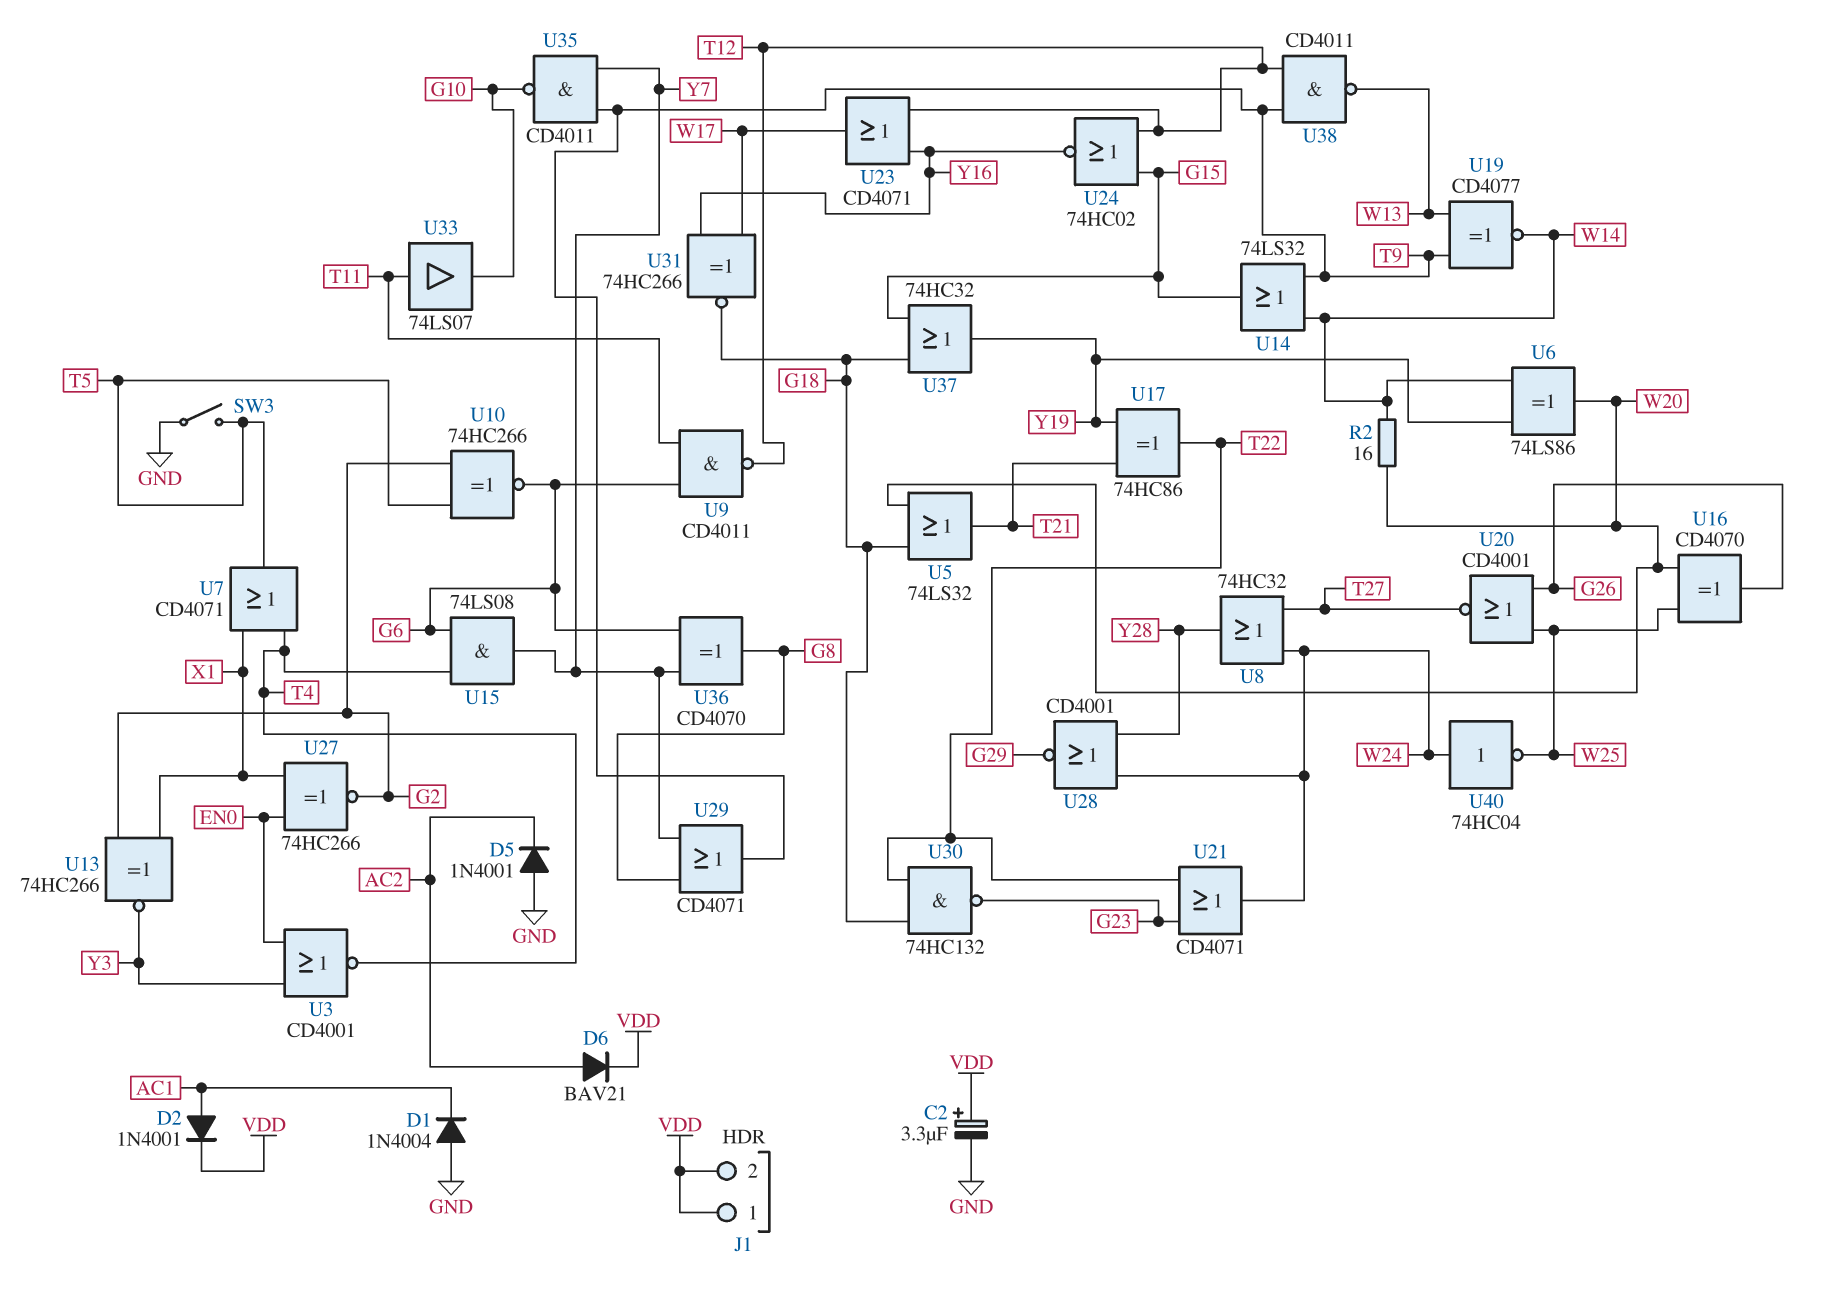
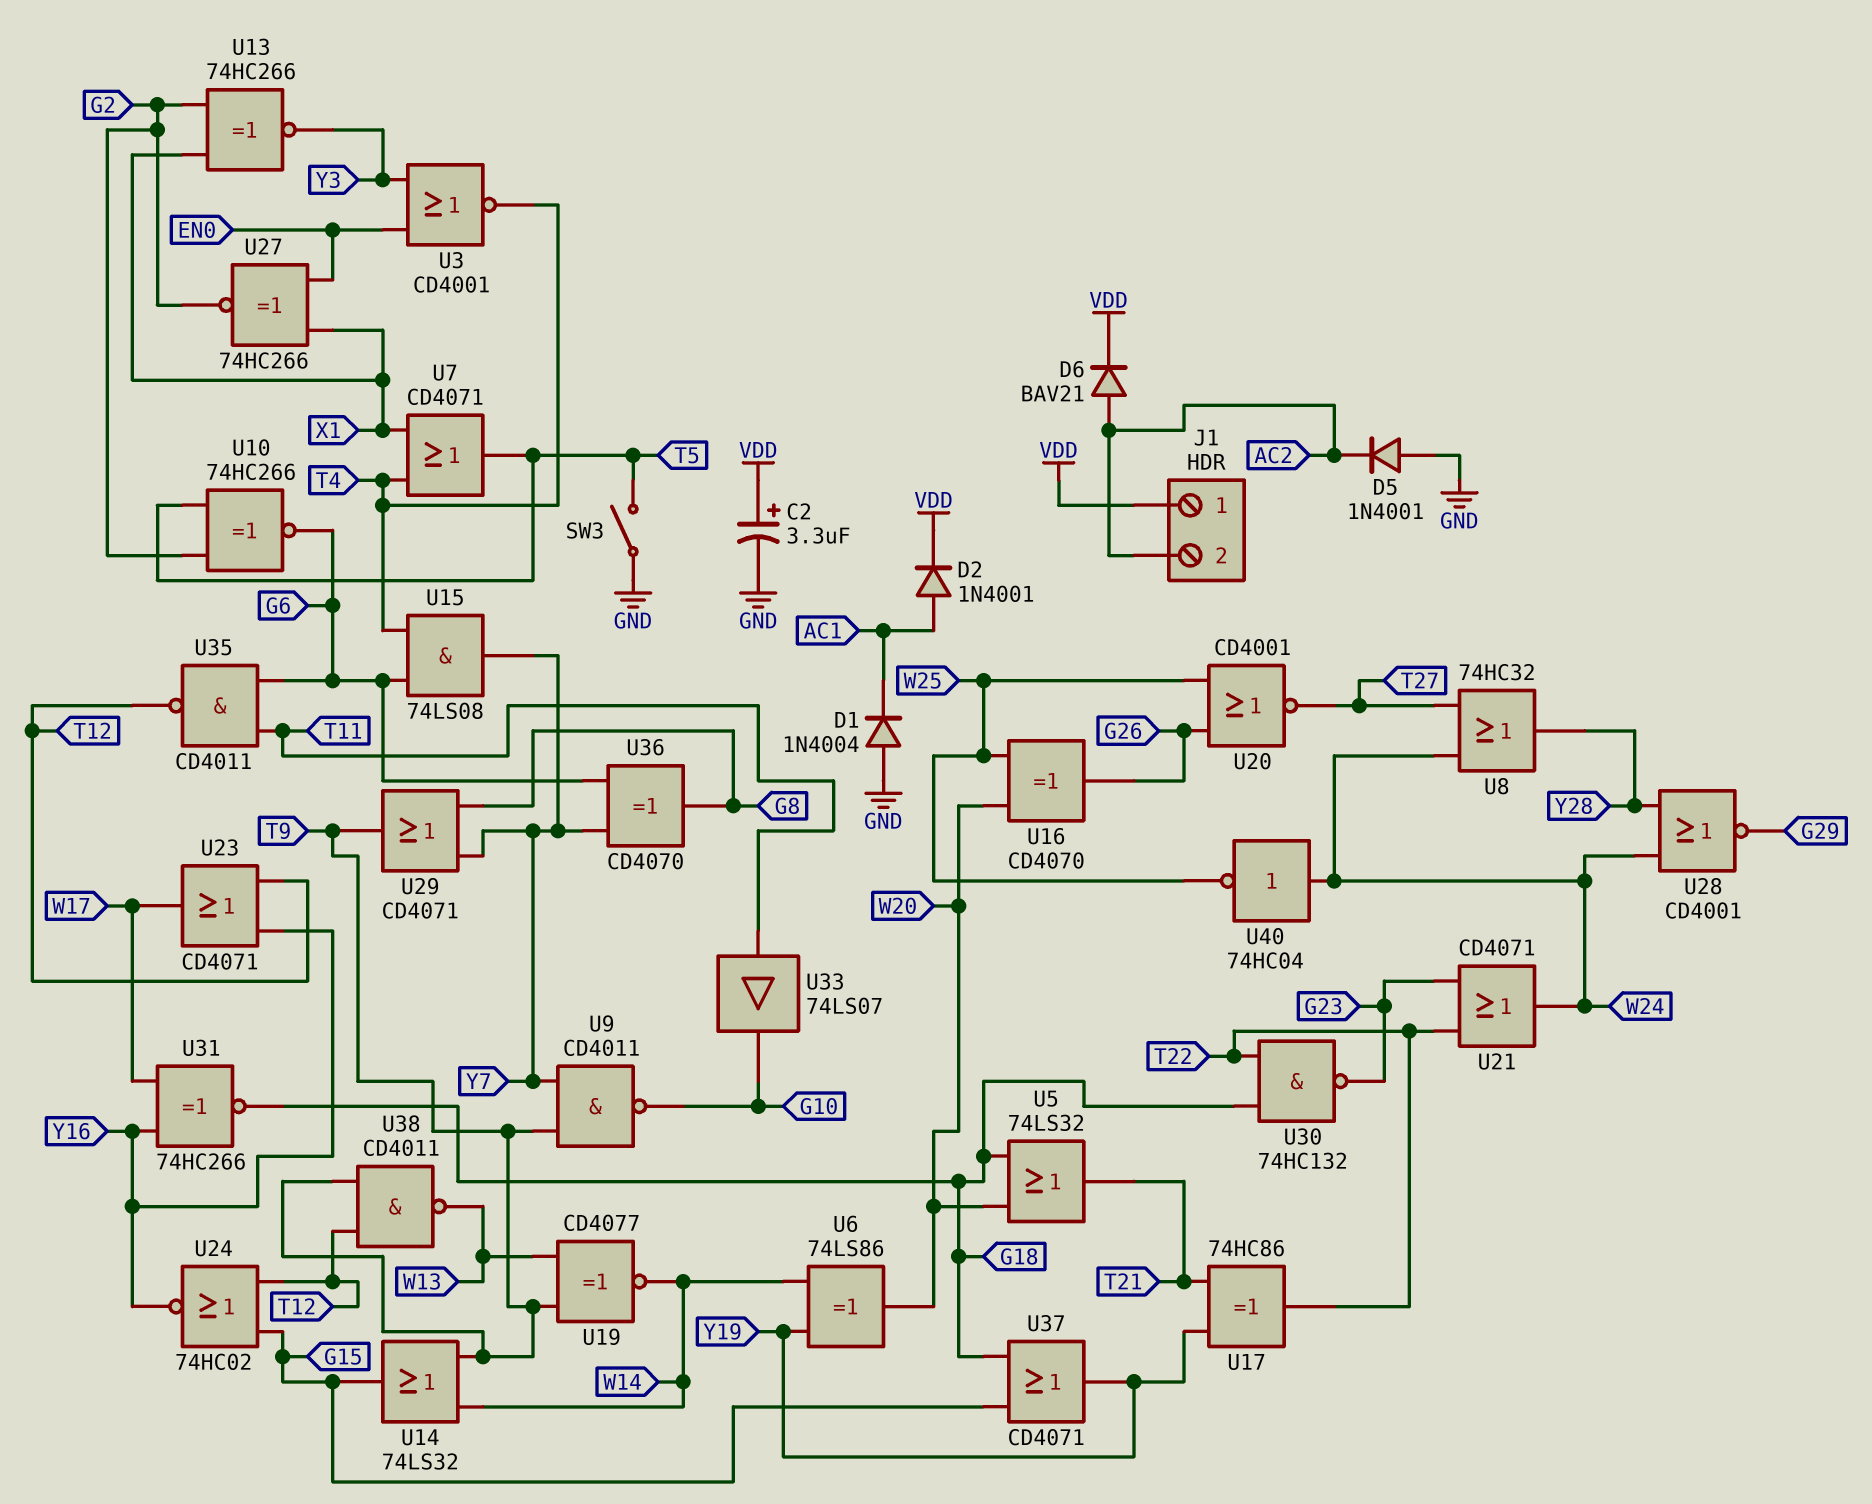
J1 pin 2: VDD -> AC2
R2: 16 (W14, W20) -> none
U9: NAND CD4011 (in G6, in T11, out T12) -> NAND CD4011 (in T9, in Y7, out G10)
U35: NAND CD4011 (in T9, in Y7, out G10) -> NAND CD4011 (in G6, in T11, out T12)
U37: OR 74HC32 (in G15, in G18, out Y19) -> OR CD4071 (in G15, in G18, out Y19)

